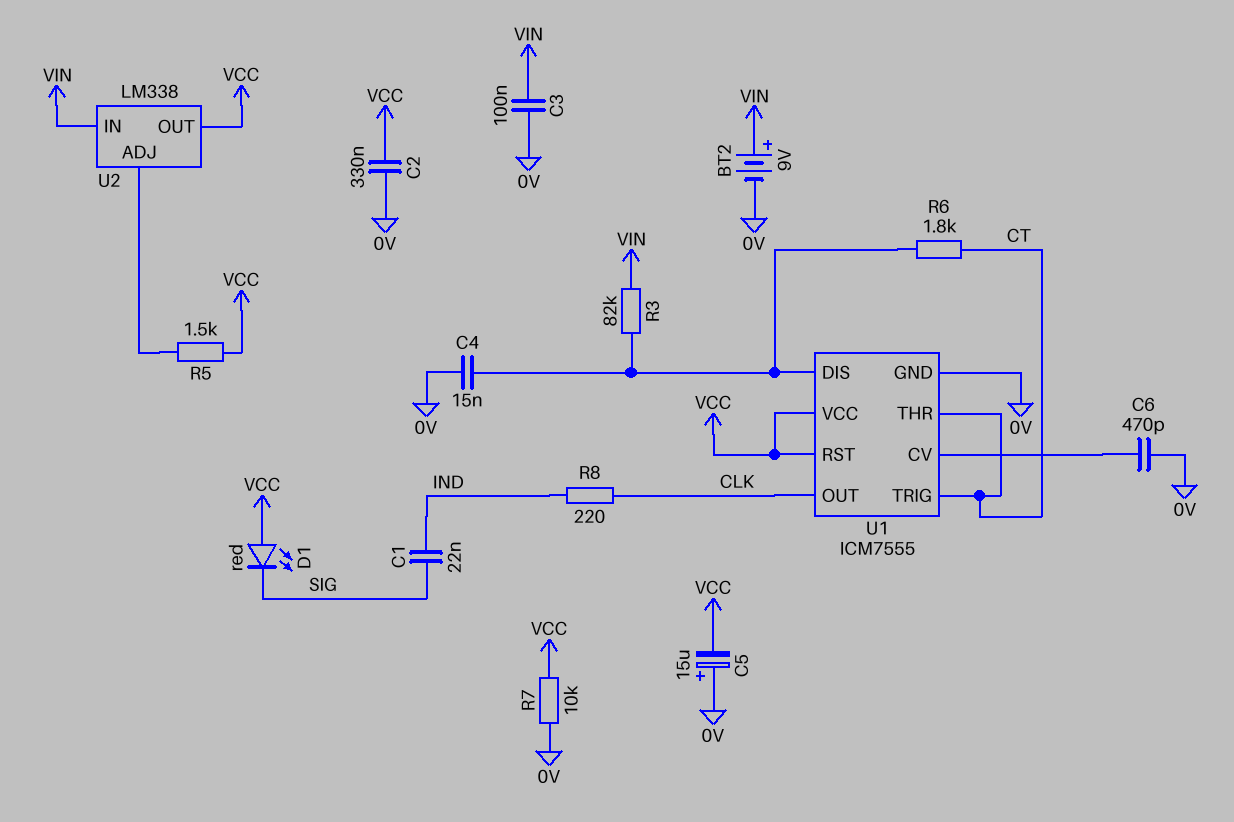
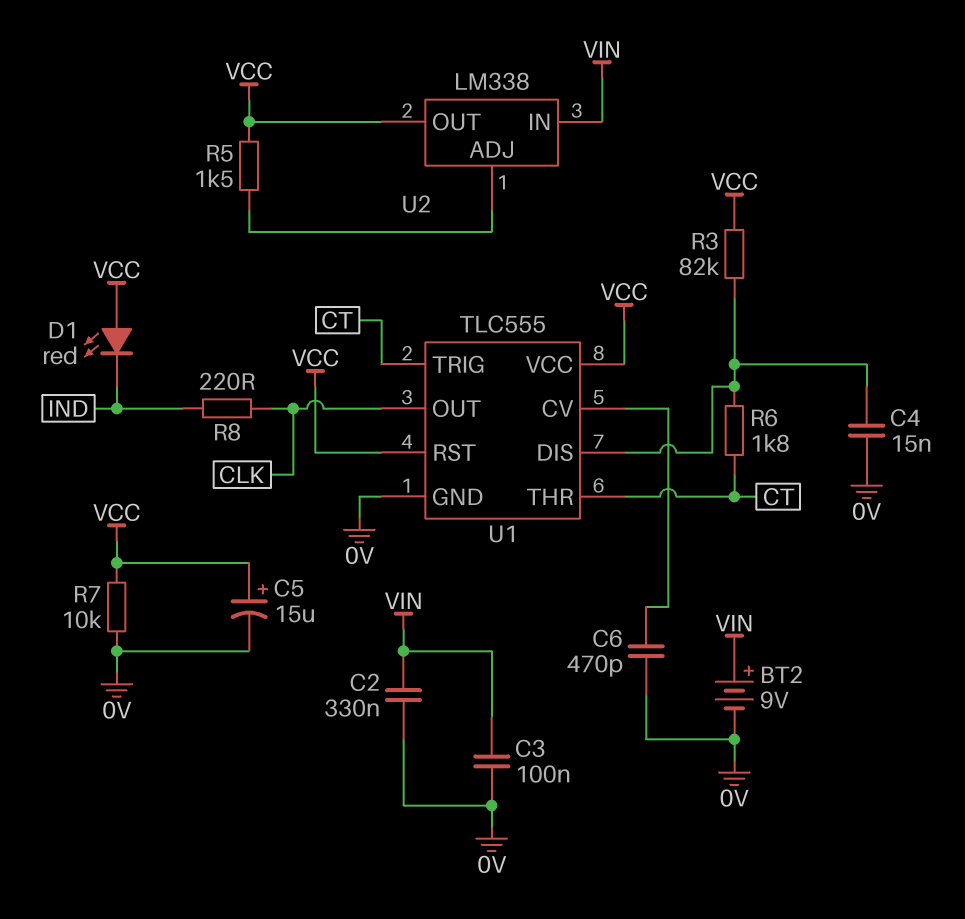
C1: 22nF (IND, SIG) -> none
C2: 330nF (0V, VCC) -> 330nF (0V, VIN)
C5: 15uF (plus 0V, minus VCC) -> 15uF (plus VCC, minus 0V)
D1: LED red (A VCC, K SIG) -> LED red (A VCC, K IND)
R3: 82k (U1/DIS, VIN) -> 82k (U1/DIS, VCC)
U1: ICM7555 -> TLC555

